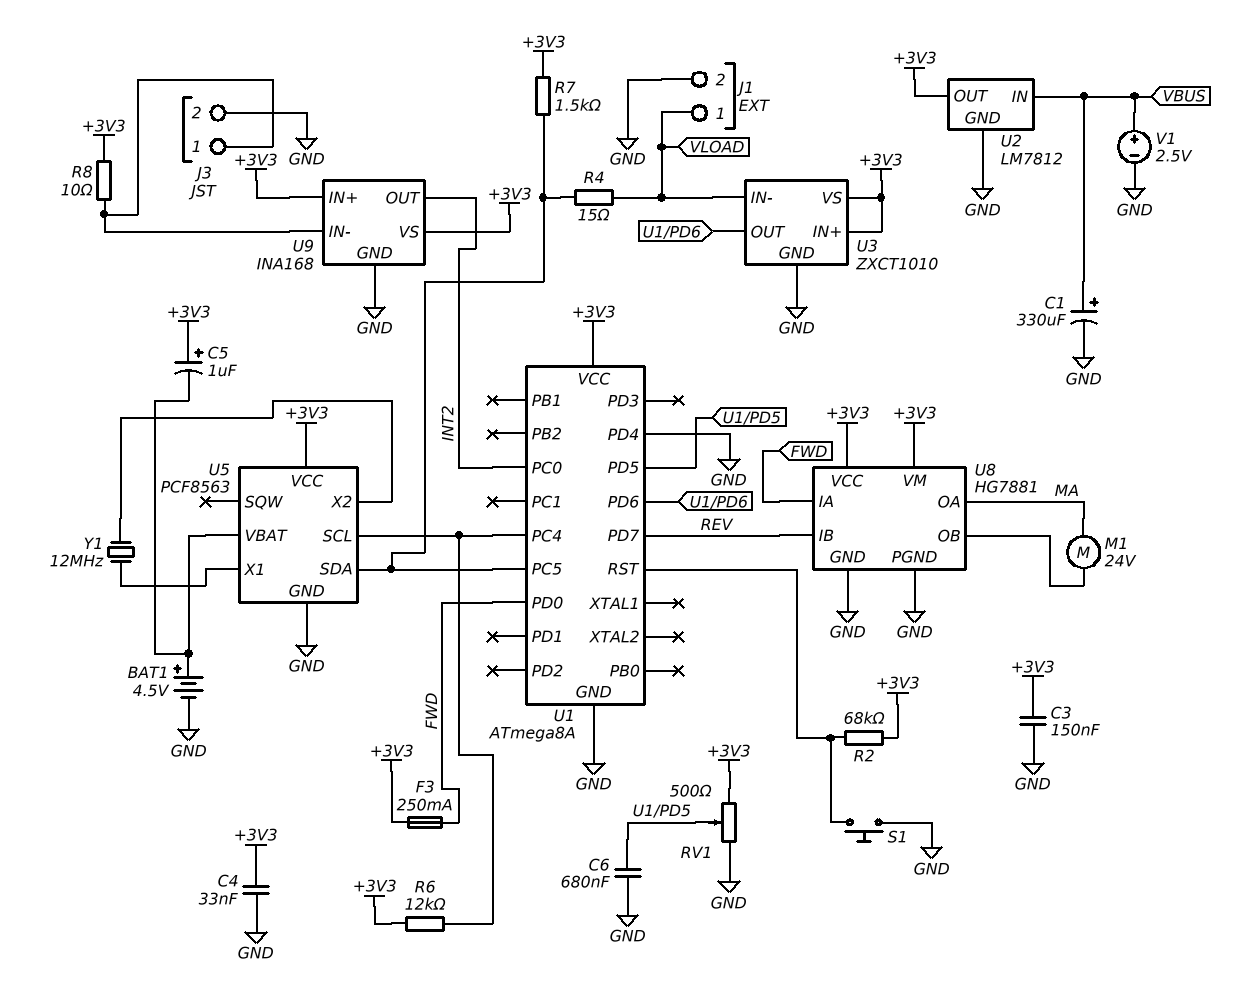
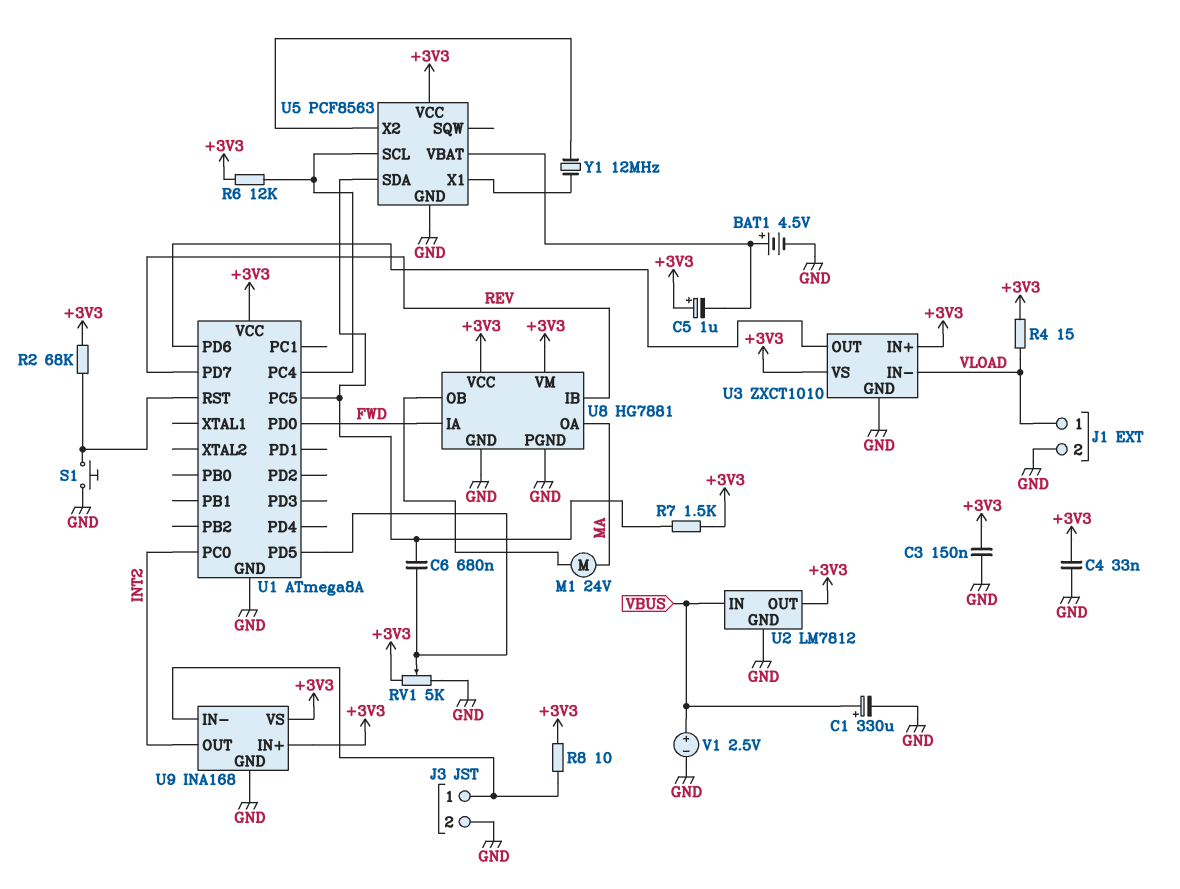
C6: 680nF (GND, U1/PD5) -> 680nF (U1/PC5, U1/PD5)
F3: 250mA (+3V3, FWD) -> none
R4: 15 (U1/PC5, VLOAD) -> 15 (+3V3, VLOAD)
RV1: 500 (+3V3, GND, wiper U1/PD5) -> 5k (+3V3, GND, wiper U1/PD5)
U1 pin PD4: GND -> none

